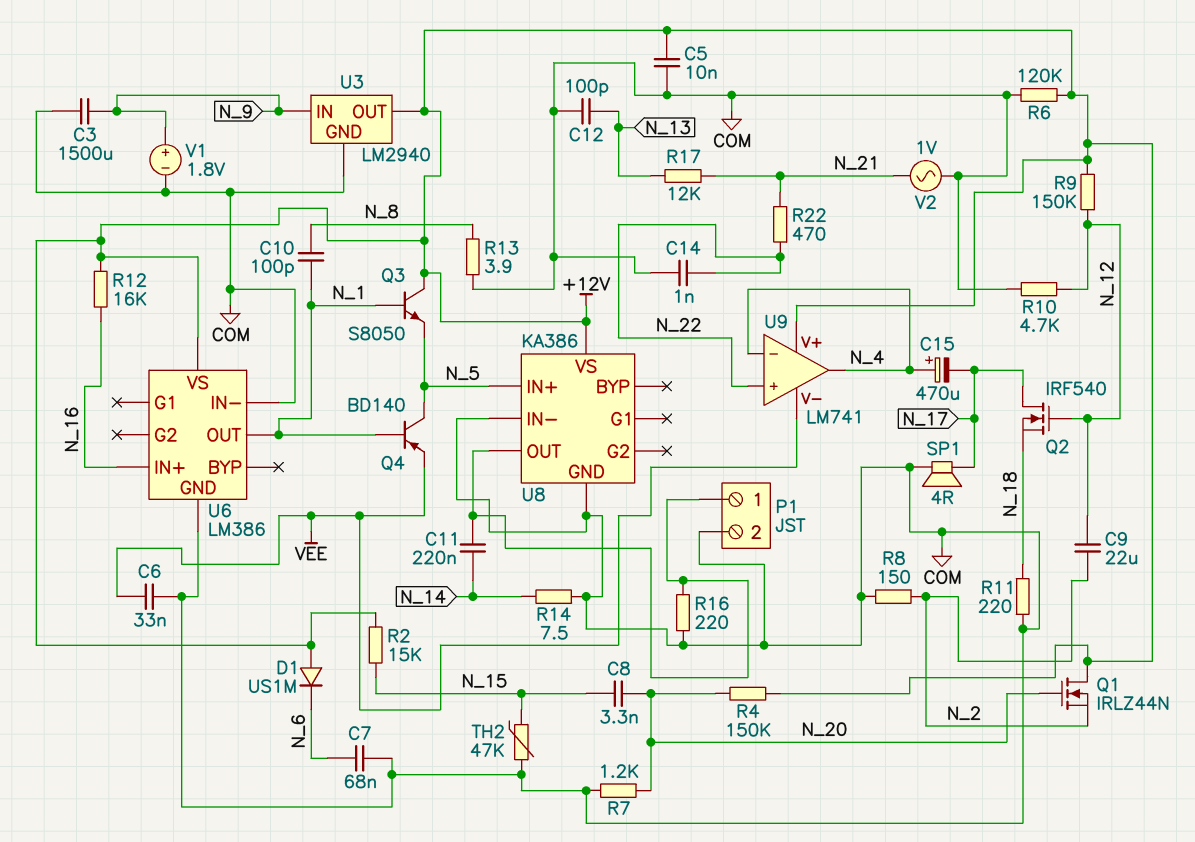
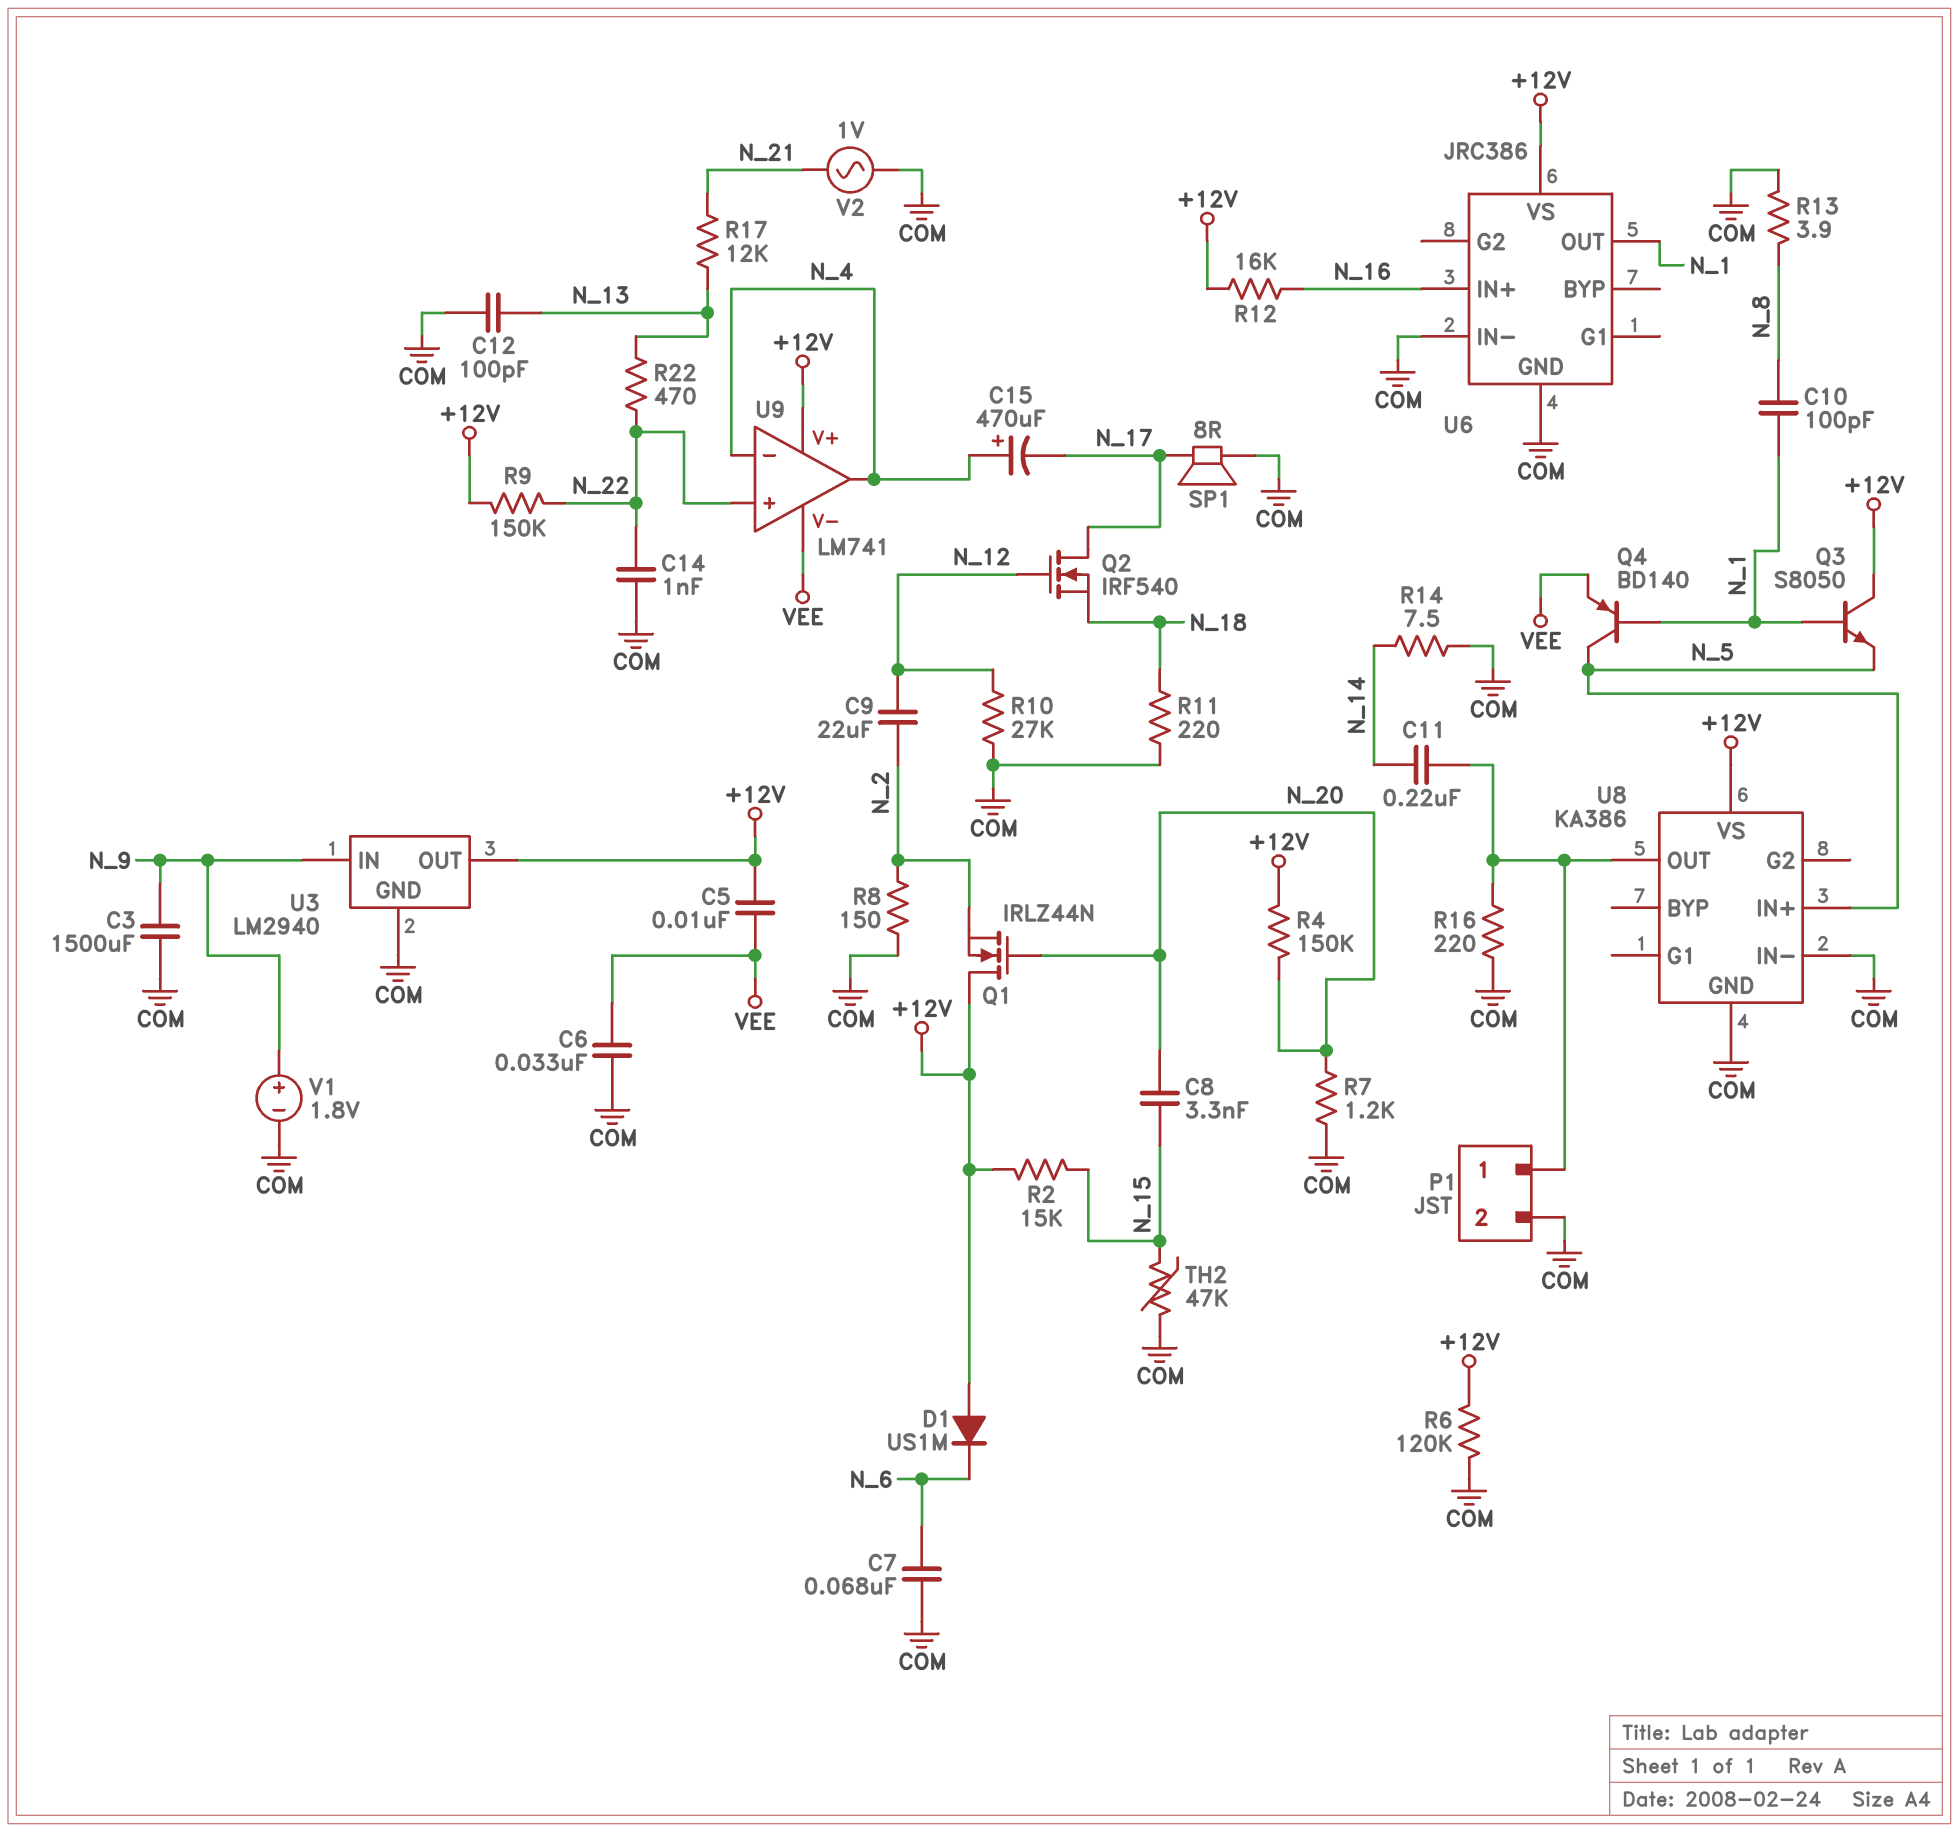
C5: 10nF (+12V, COM) -> 10nF (+12V, VEE)
R9: 150k (+12V, N_12) -> 150k (+12V, N_22)
R10: 4.7k (COM, N_12) -> 27k (COM, N_12)
R22: 470 (N_21, N_22) -> 470 (N_13, N_22)
SP1: speaker 4R (COM, N_17) -> speaker 8R (COM, N_17)
U6: LM386 -> JRC386

